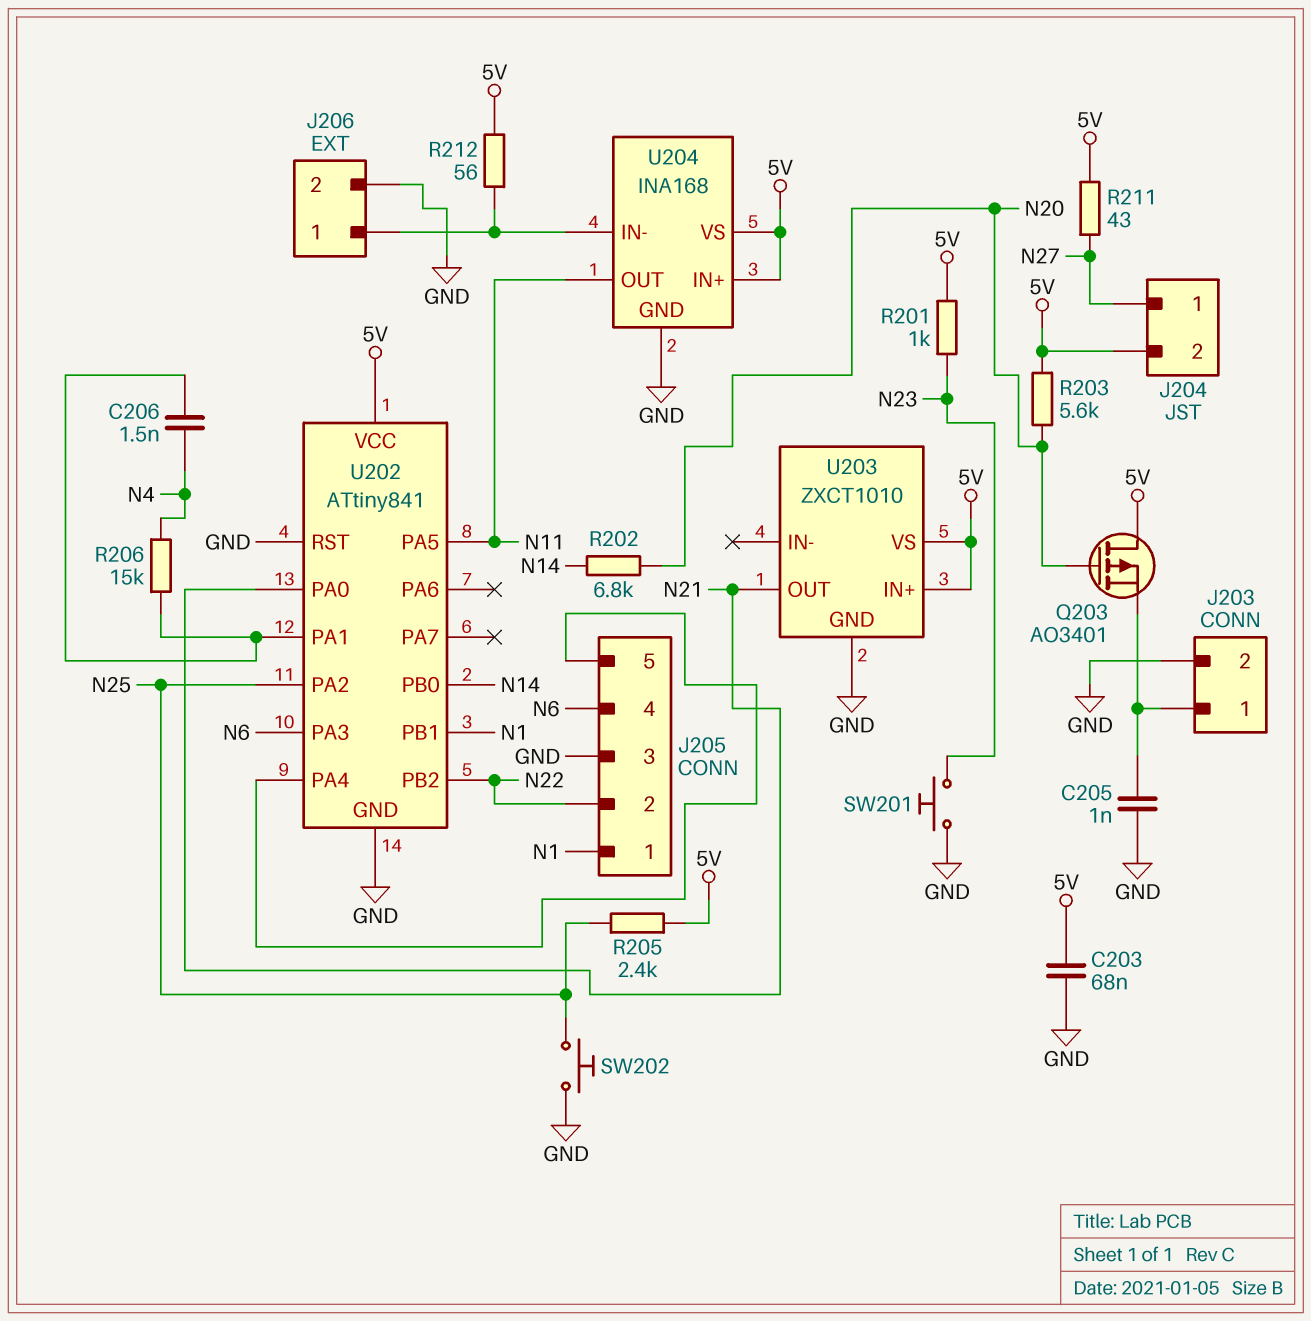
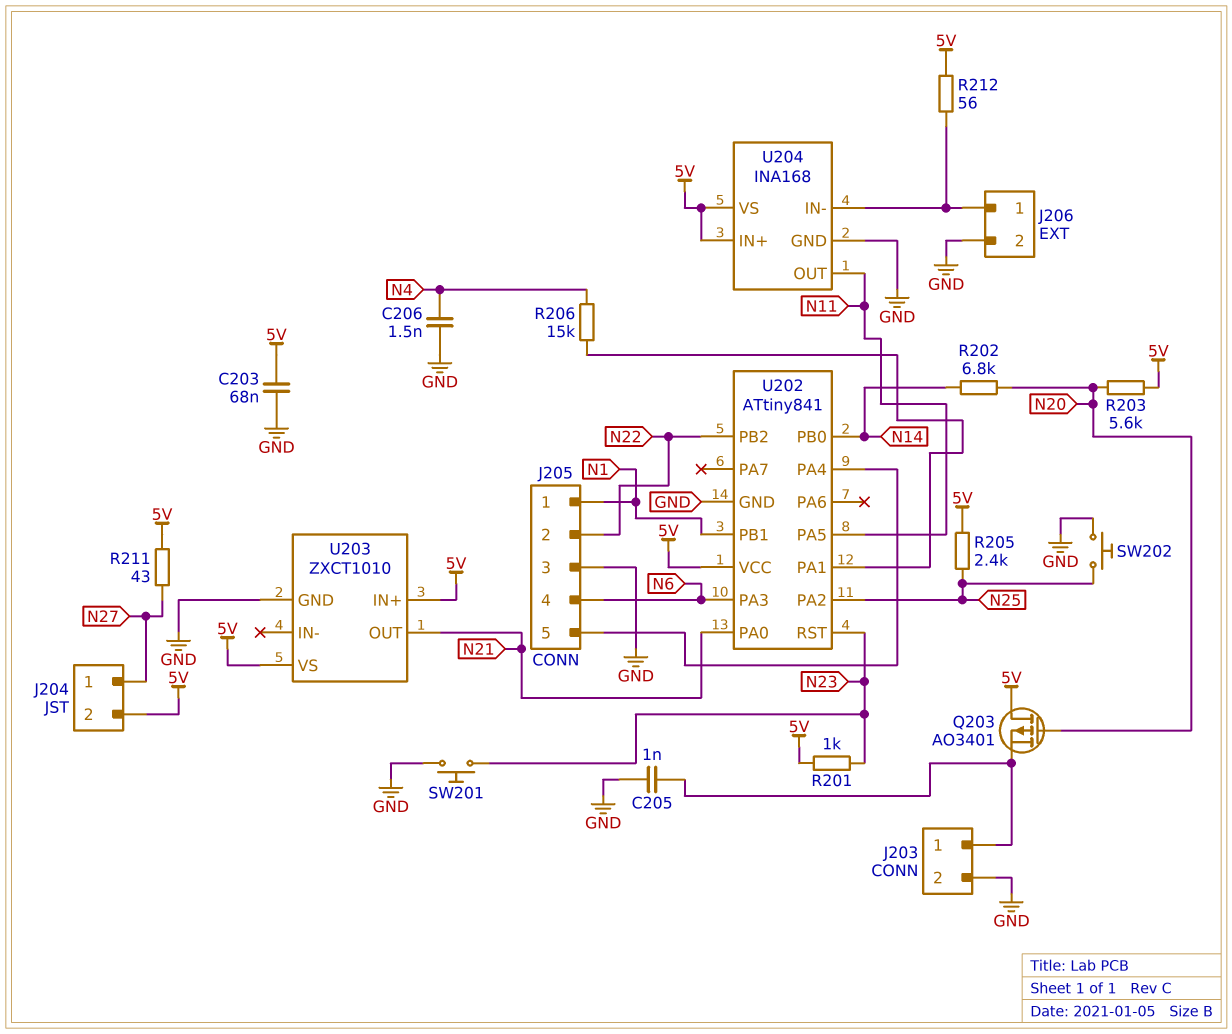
C206: 1.5nF (N4, U202/PA1) -> 1.5nF (GND, N4)
U202 pin RST: GND -> N23

